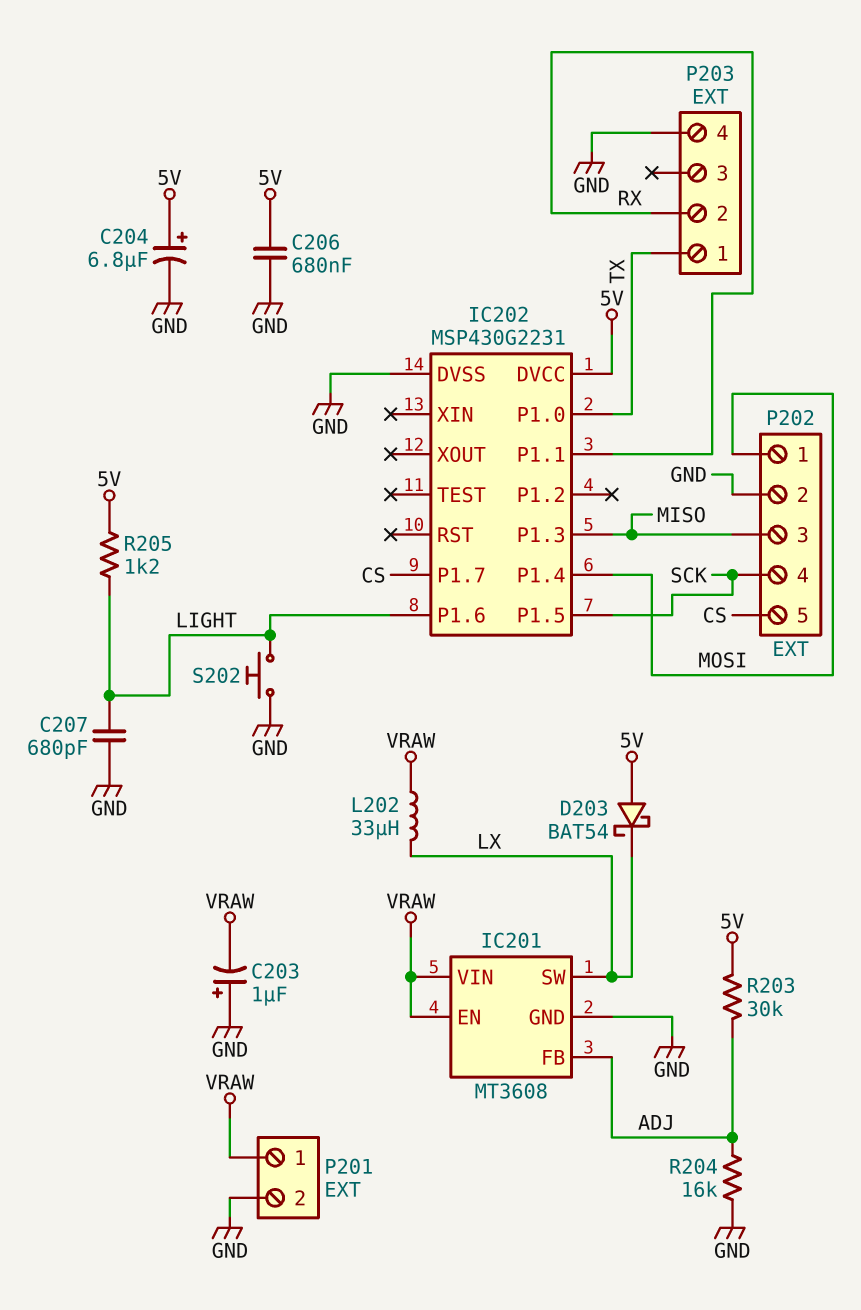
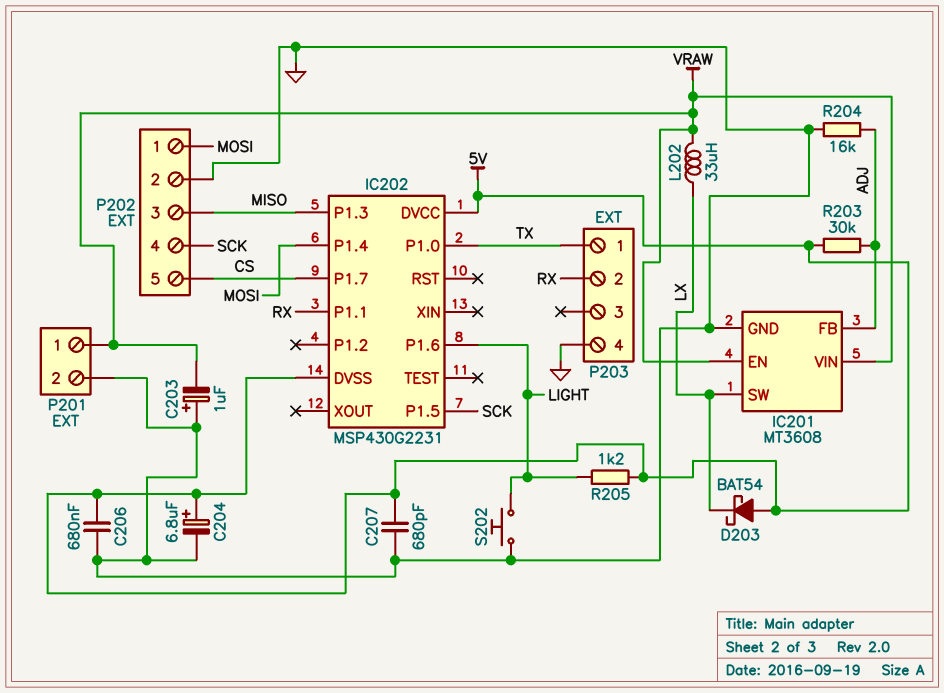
C207: 680pF (GND, LIGHT) -> 680pF (5V, GND)
IC202 pin DVSS: GND -> 5V

